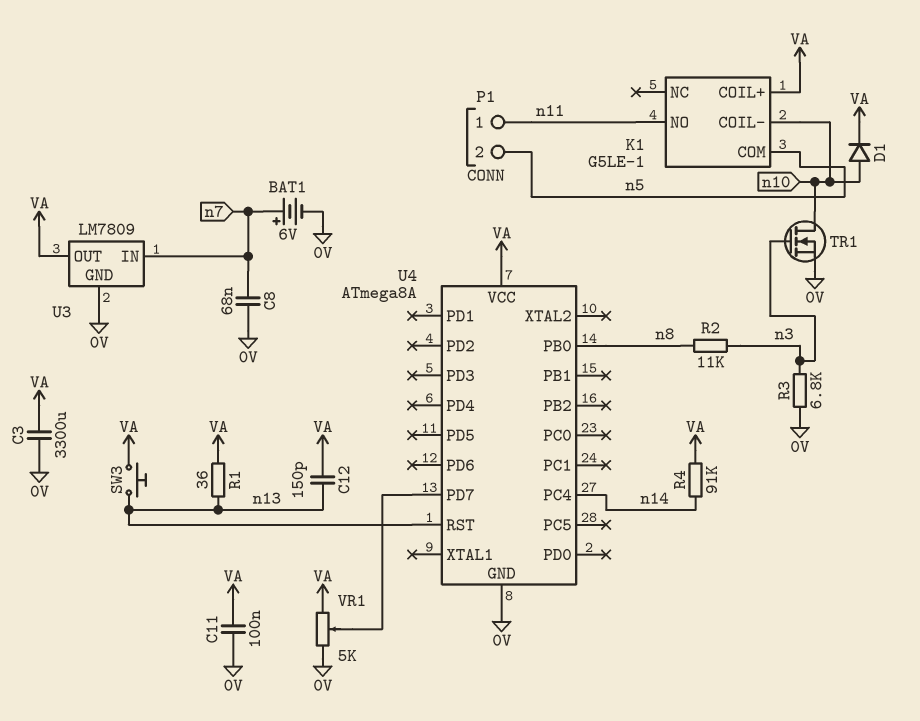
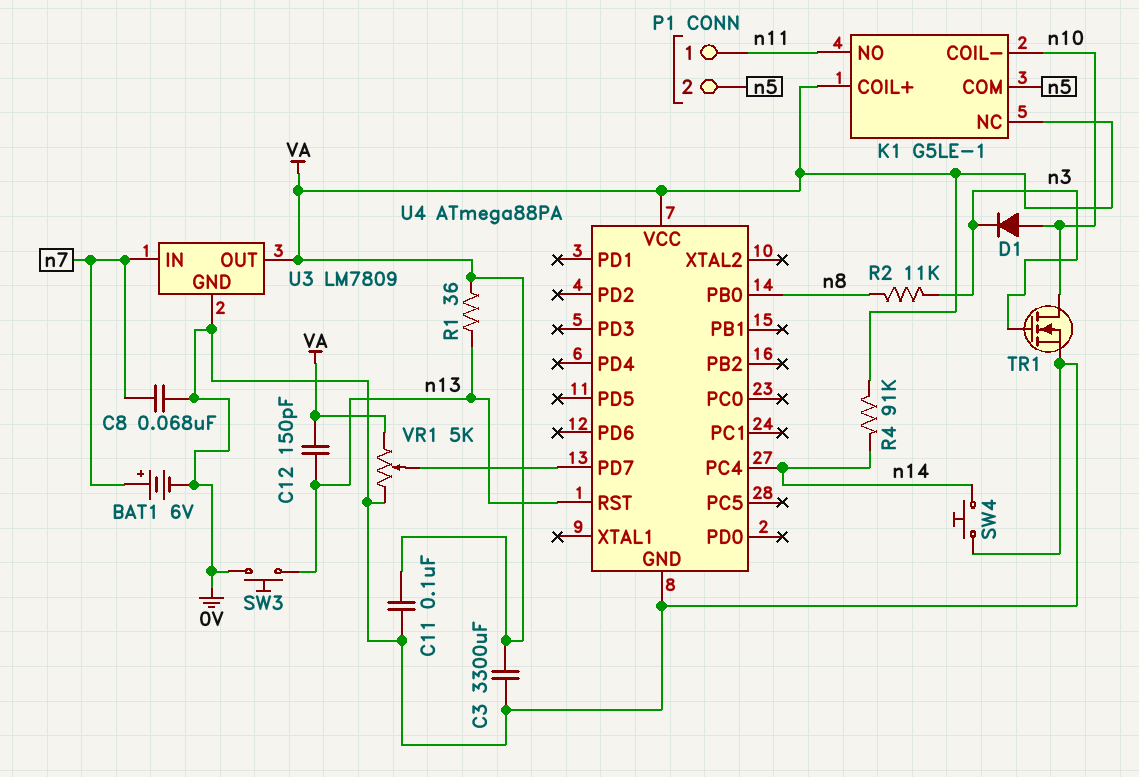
D1: diode (A n10, K VA) -> diode (A n10, K n3)
K1 pin NC: none -> VA
R3: 6.8k (0V, n3) -> none
SW3: button (VA, n13) -> button (0V, n13)
SW4: none -> button (0V, n14)
U4: ATmega8A -> ATmega88PA

